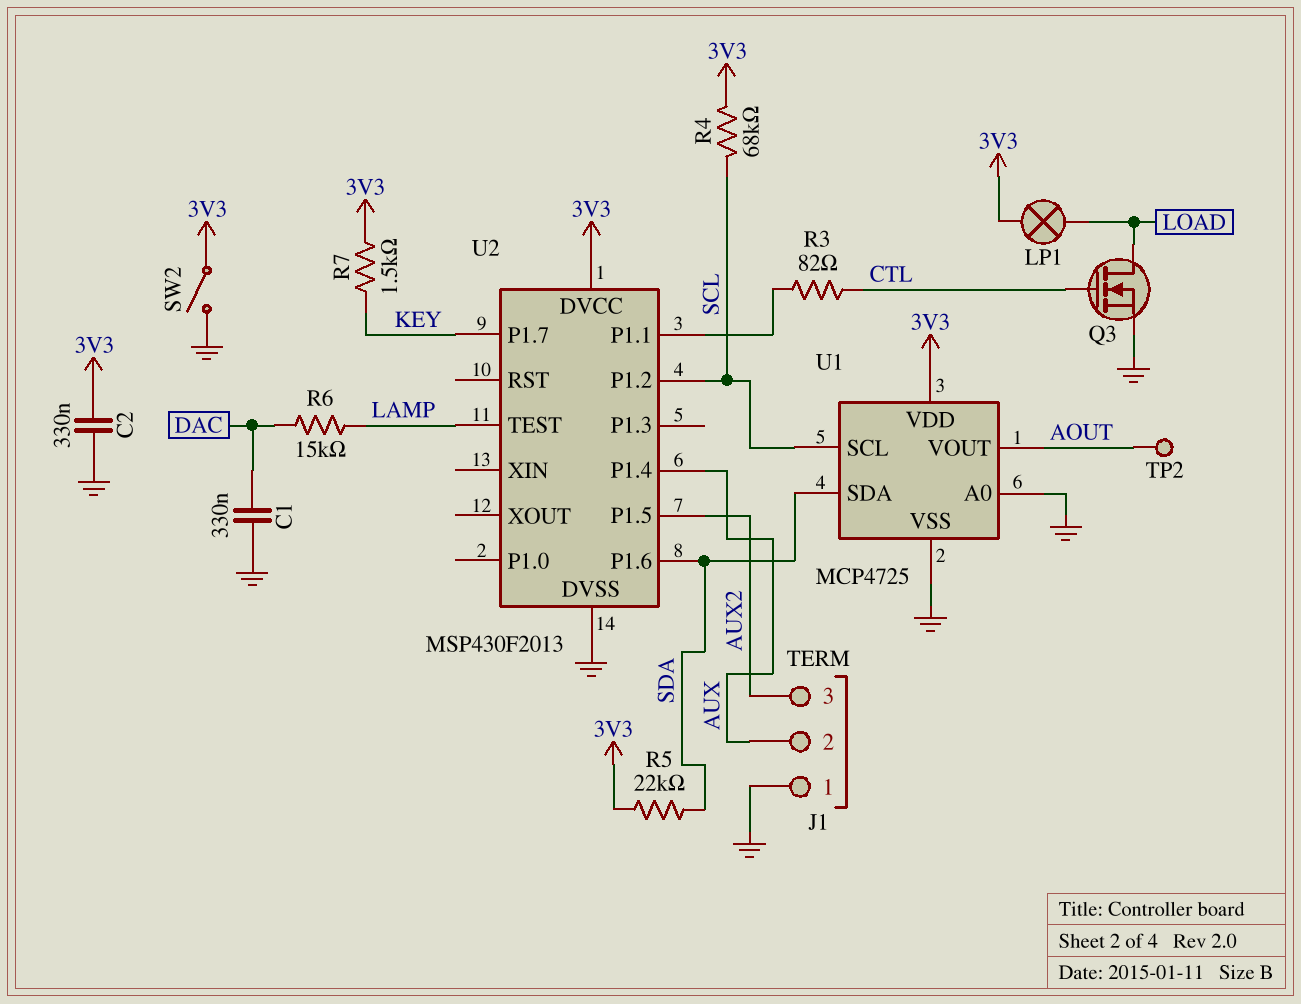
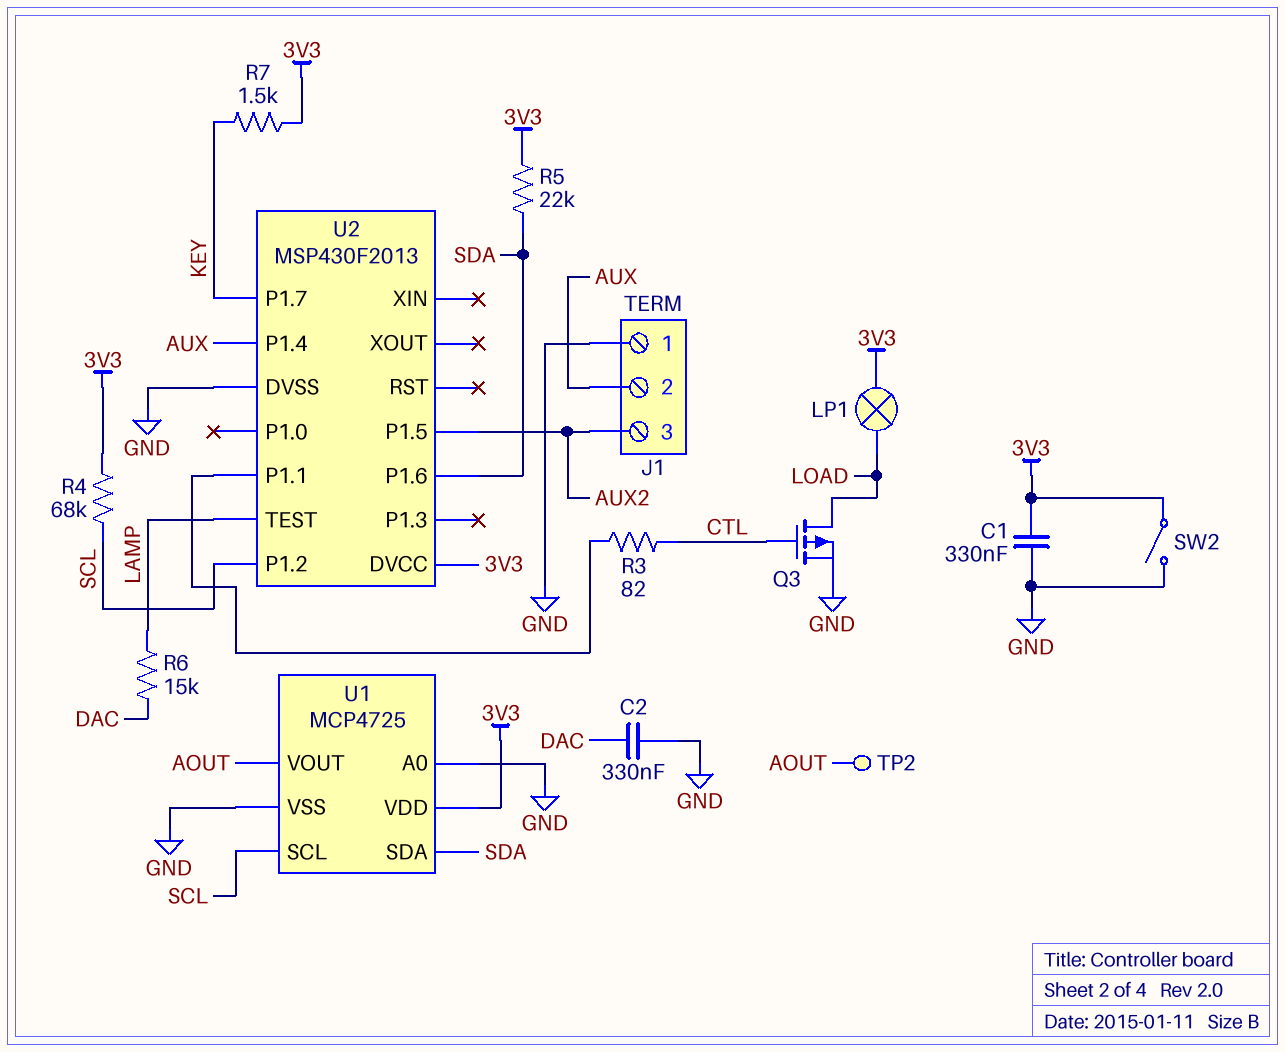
C1: 330nF (DAC, GND) -> 330nF (3V3, GND)
C2: 330nF (3V3, GND) -> 330nF (DAC, GND)
Q3: NMOS (G CTL, D LOAD, S GND) -> PMOS (G CTL, D LOAD, S GND)

